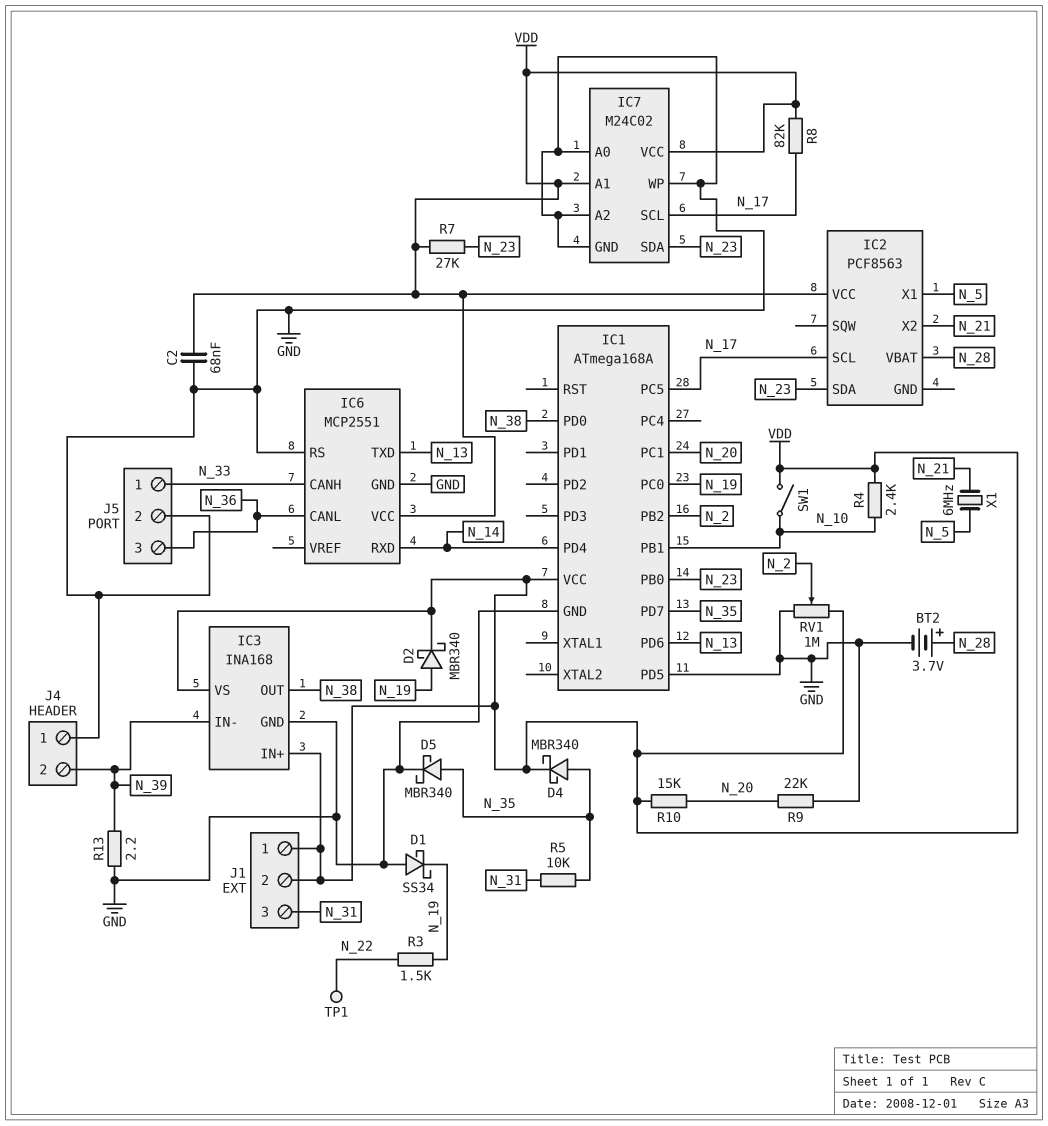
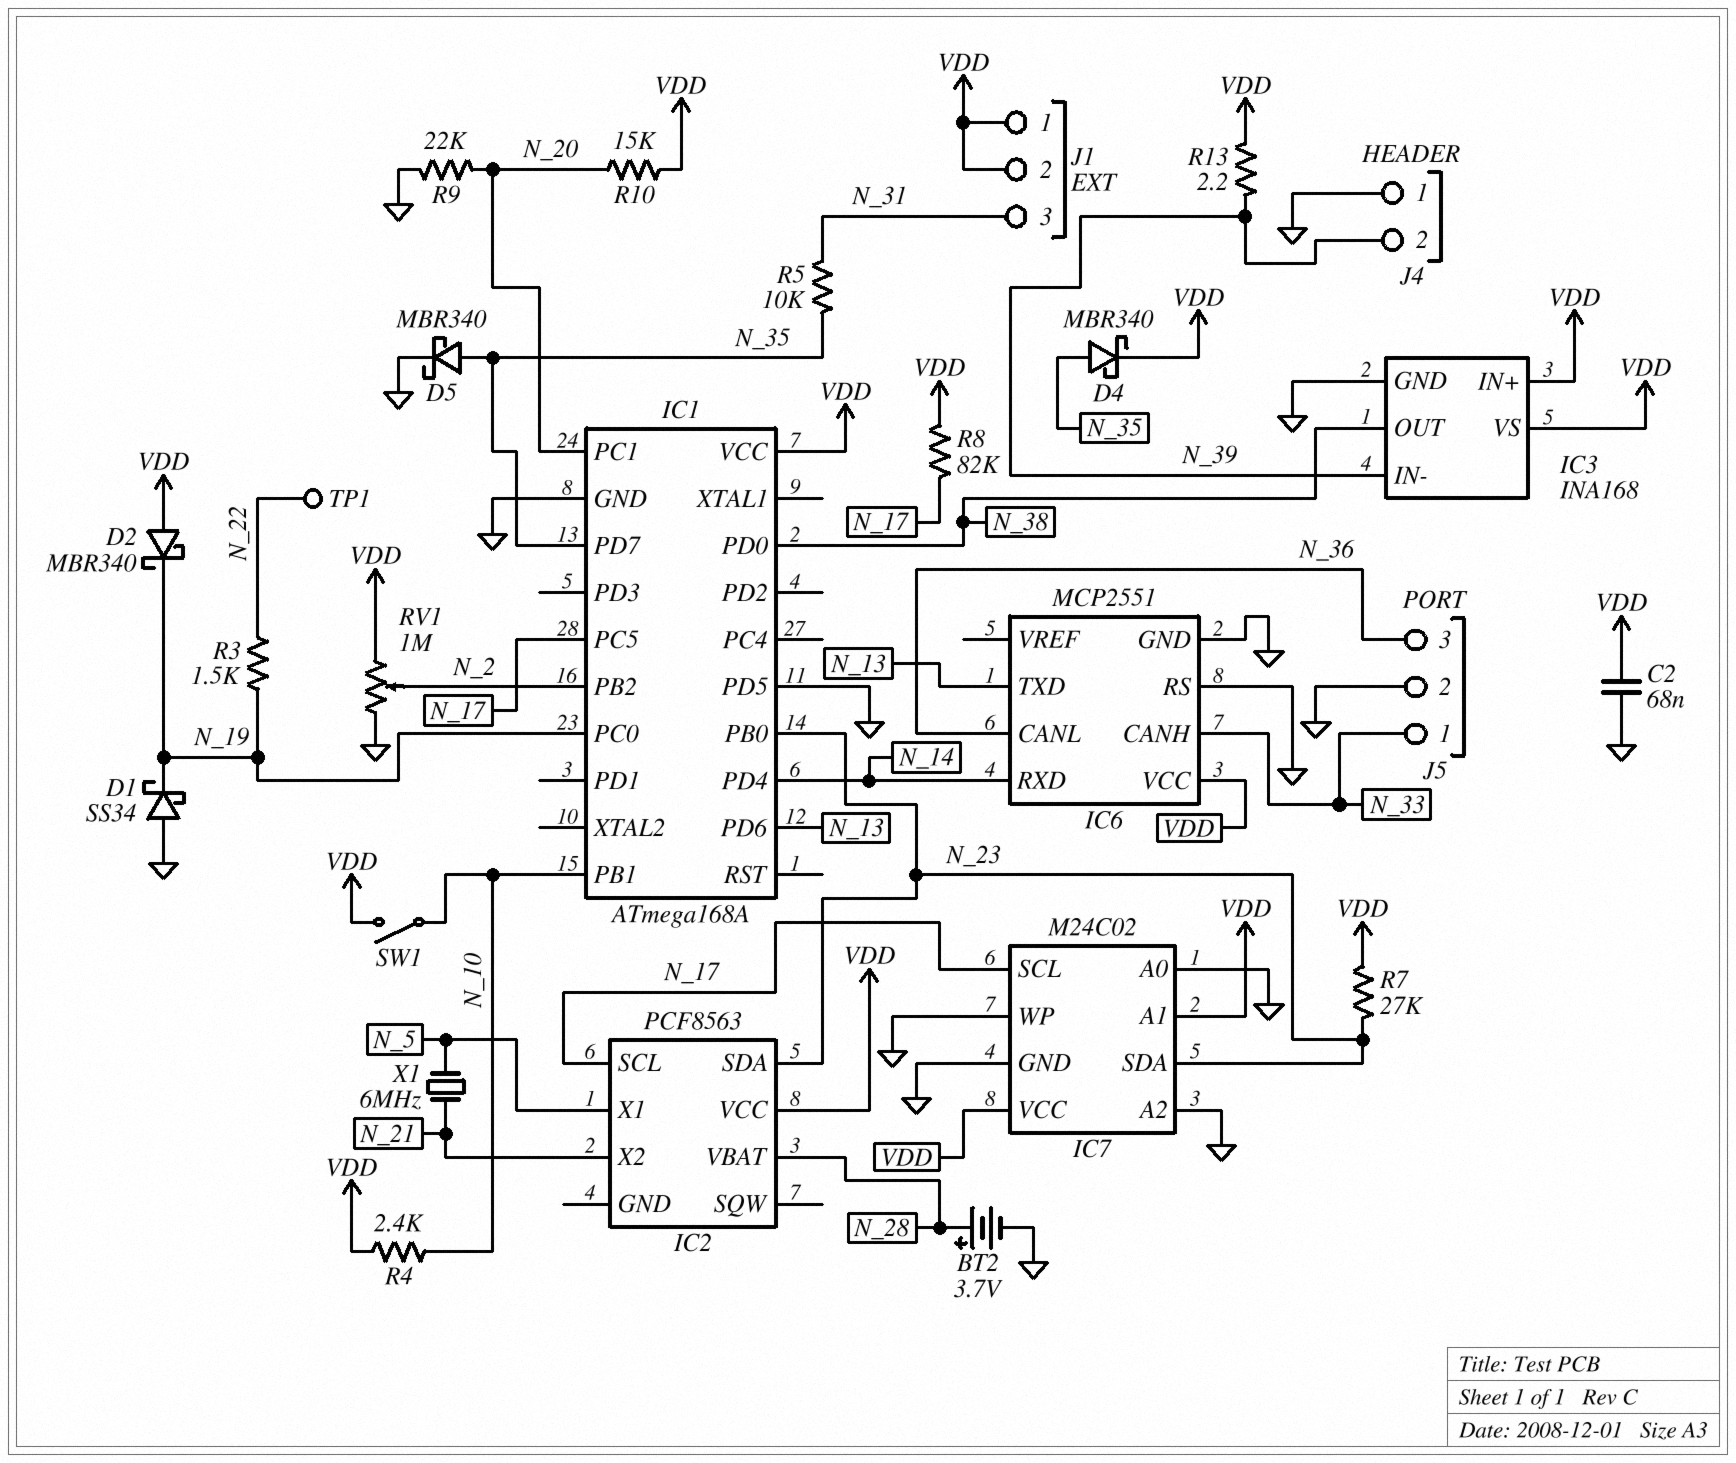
D2: schottky MBR340 (A N_19, K VDD) -> schottky MBR340 (A VDD, K N_19)
R13: 2.2 (GND, N_39) -> 2.2 (N_39, VDD)

